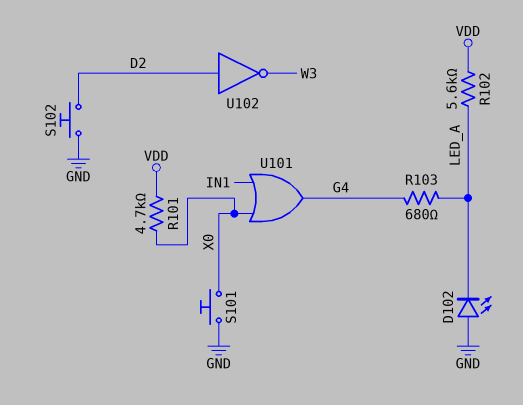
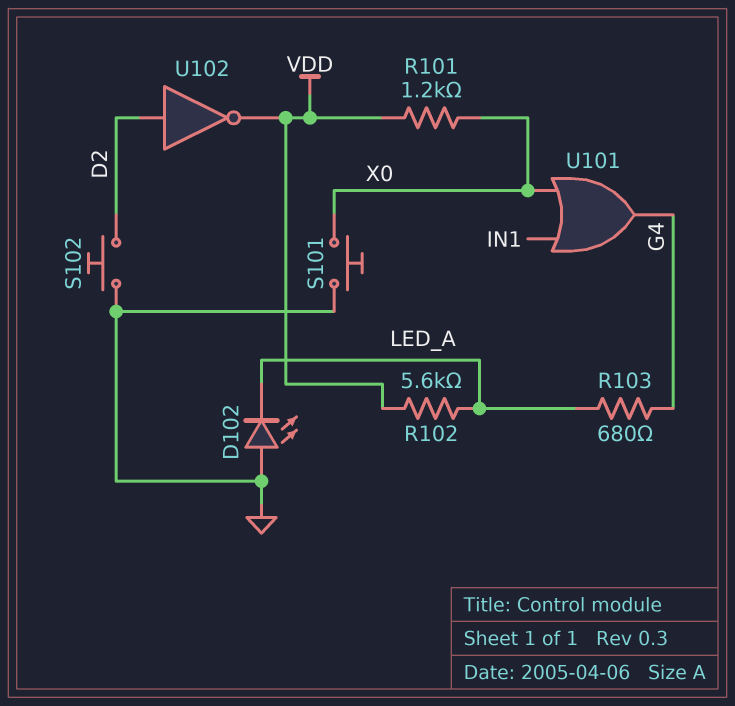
R101: 4.7k (VDD, X0) -> 1.2k (VDD, X0)
U102: NOT (in D2, out W3) -> NOT (in D2, out VDD)

